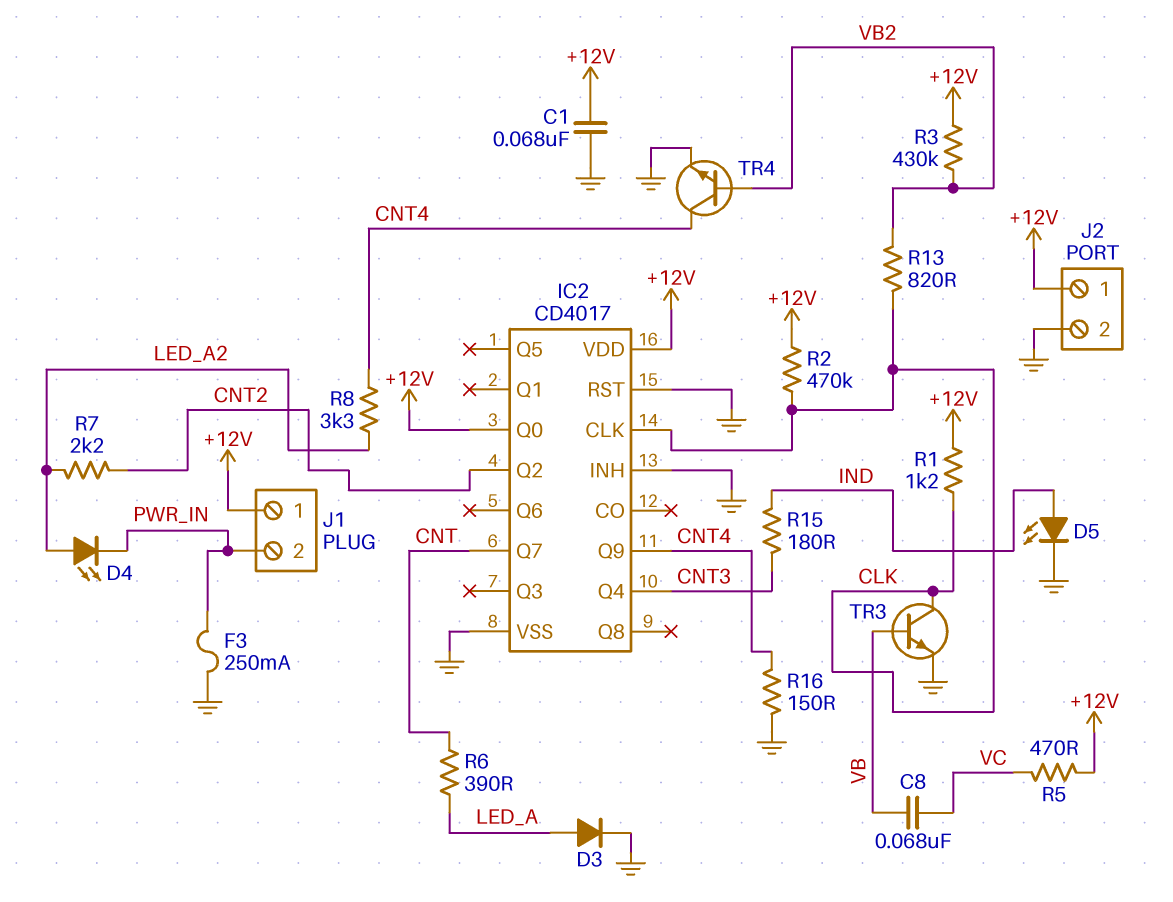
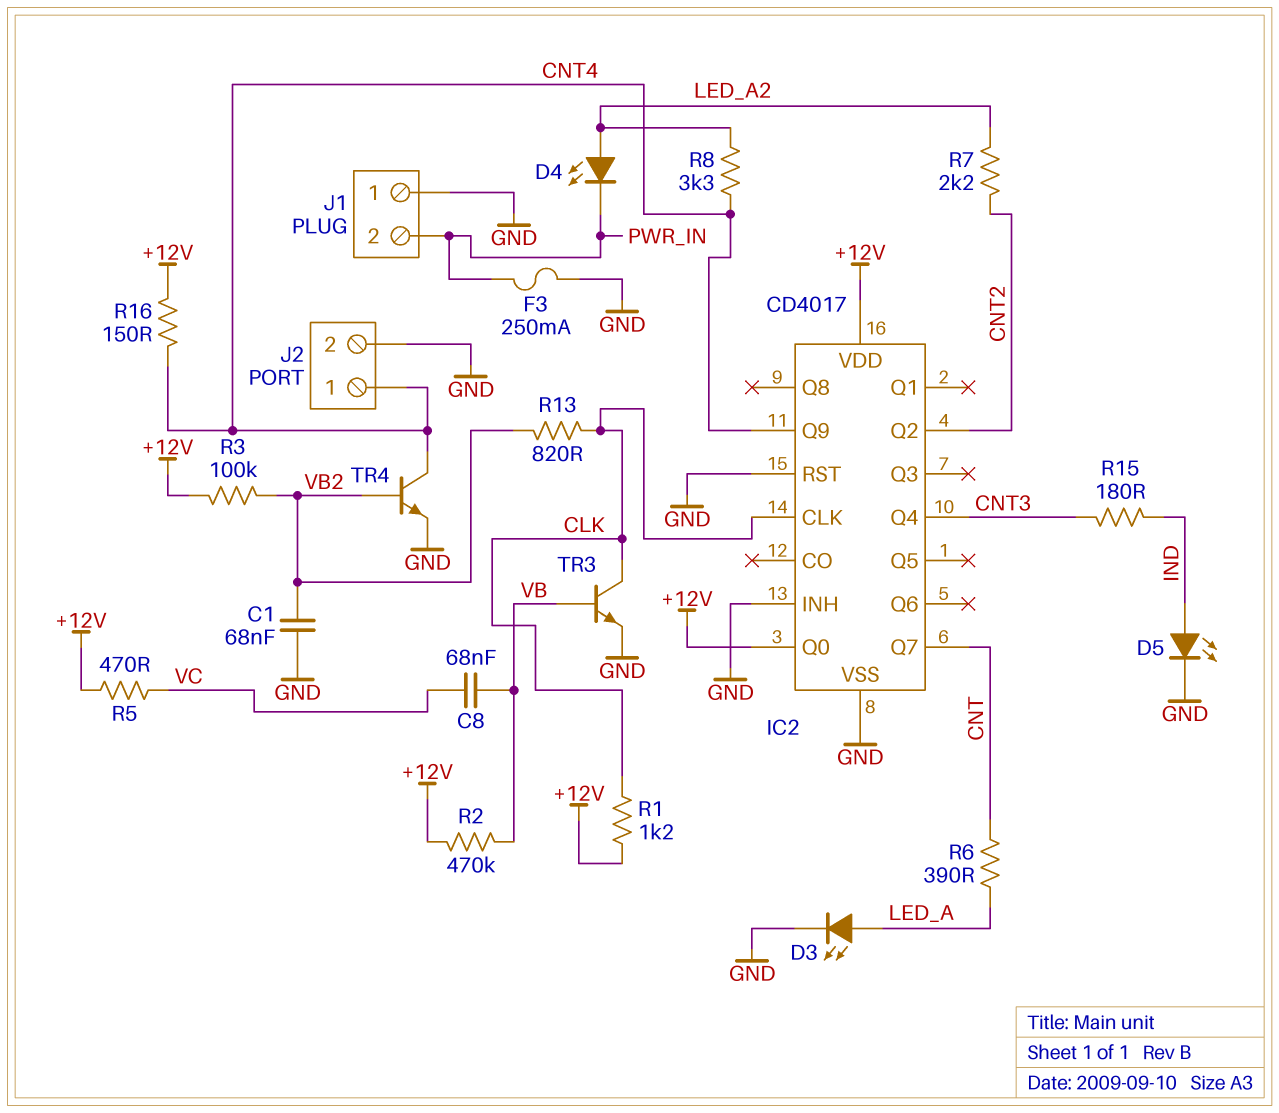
C1: 68nF (+12V, GND) -> 68nF (GND, VB2)
D3: diode (A LED_A, K GND) -> LED (A LED_A, K GND)
J1 pin 1: +12V -> GND
J2 pin 1: +12V -> CNT4
R2: 470k (+12V, CLK) -> 470k (+12V, VB)
R3: 430k (+12V, VB2) -> 100k (+12V, VB2)
R16: 150 (CNT4, GND) -> 150 (+12V, CNT4)

